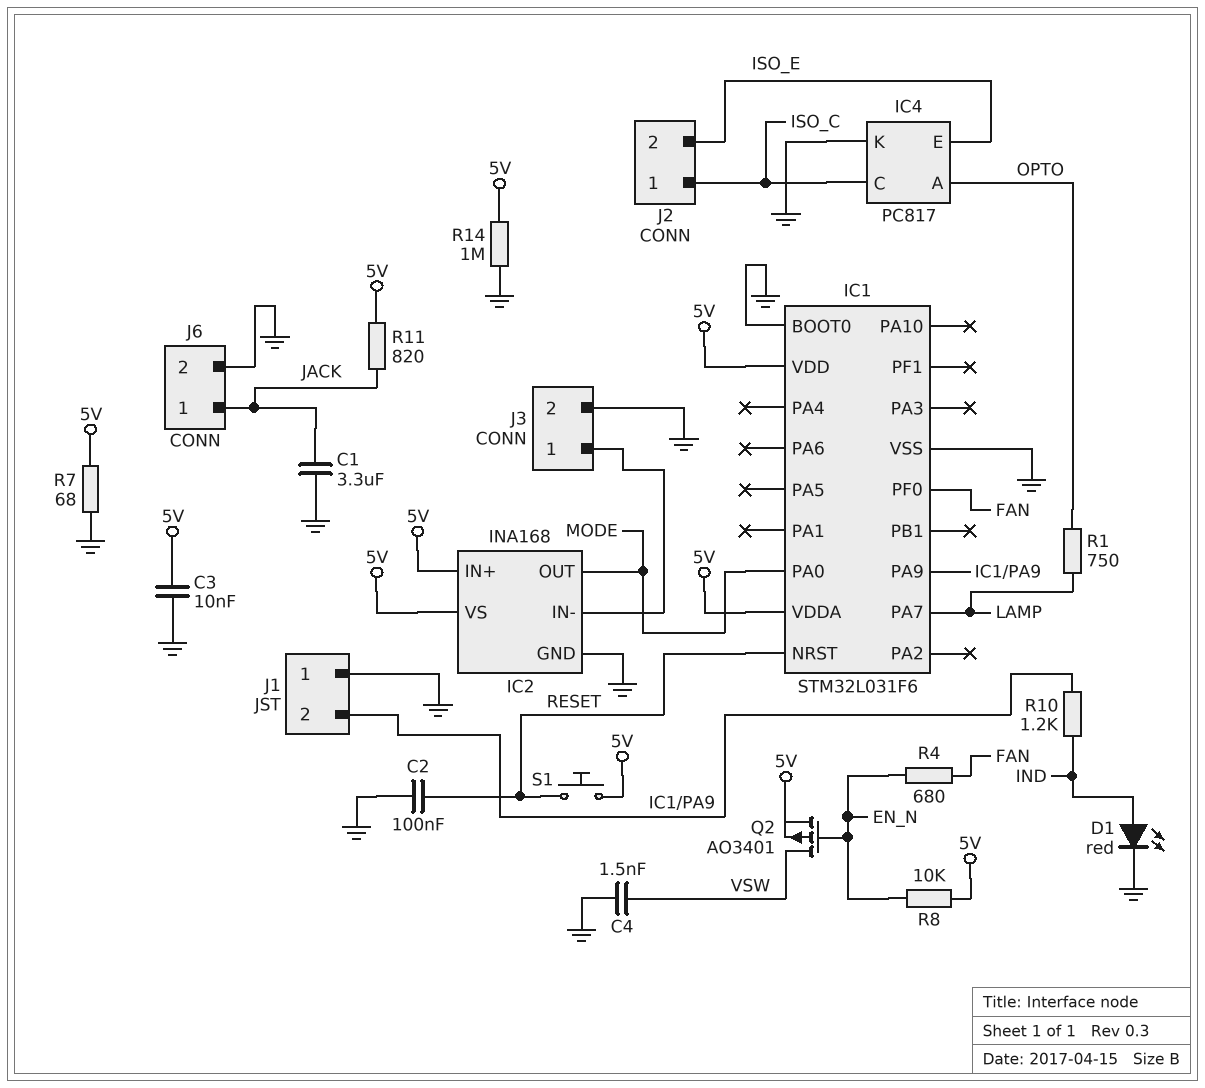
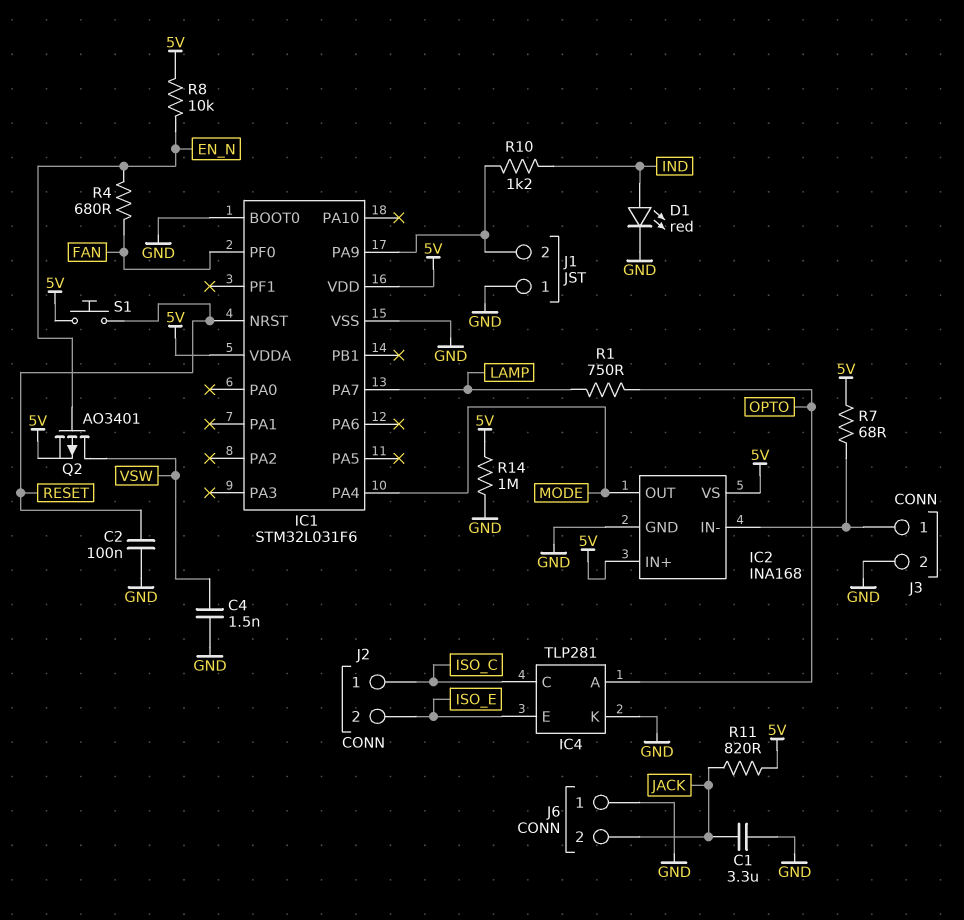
C3: 10nF (5V, GND) -> none
IC1 pin PA0: MODE -> none
IC1 pin PA4: none -> MODE
IC4: PC817 -> TLP281
J6 pin 1: JACK -> GND
J6 pin 2: GND -> JACK
R7: 68 (5V, GND) -> 68 (5V, IC2/IN-)

